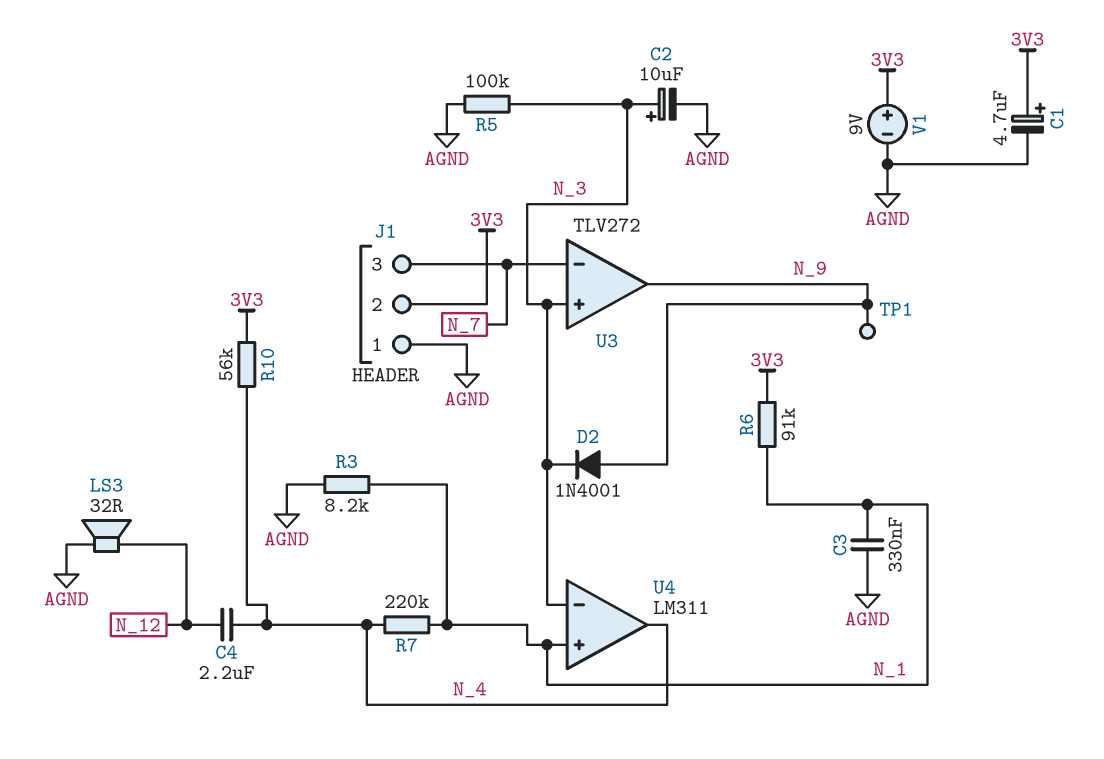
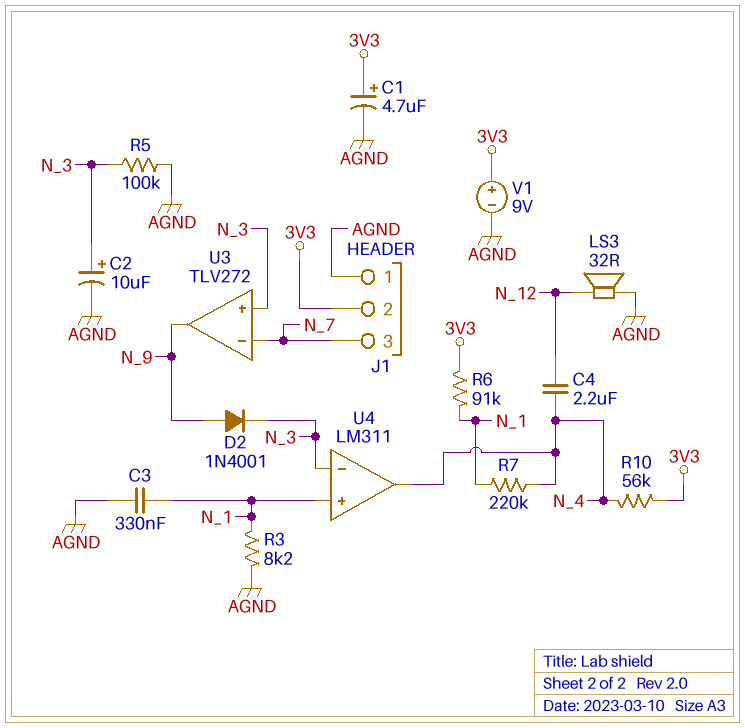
TP1: test point (N_9) -> none

